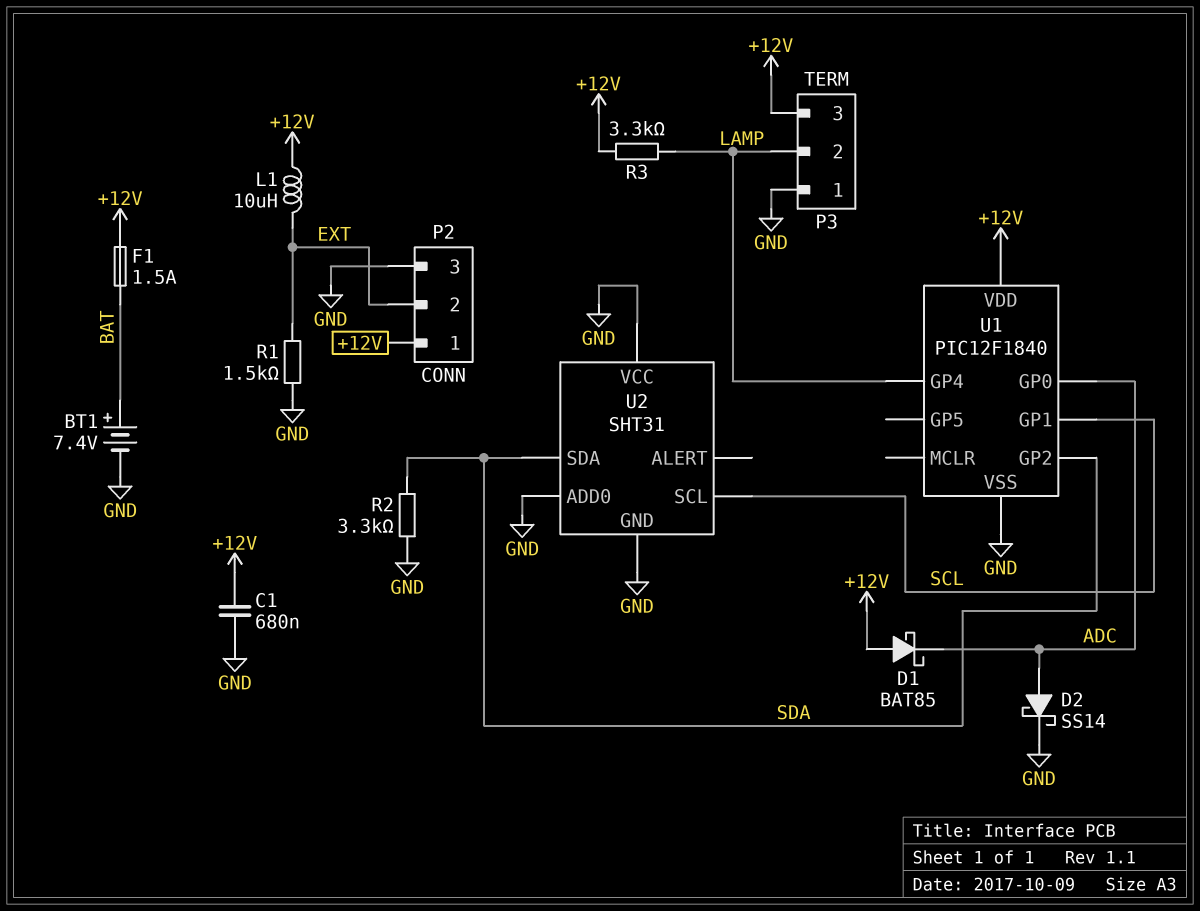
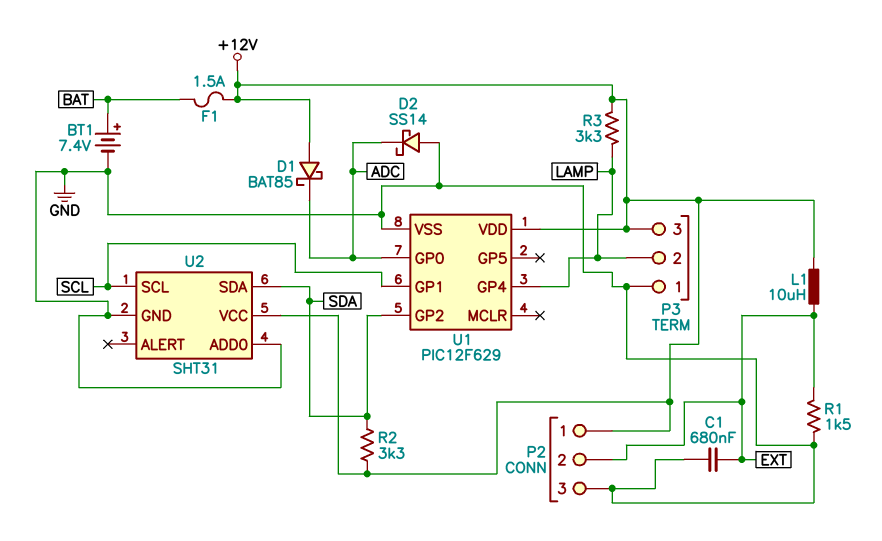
C1: 680nF (+12V, GND) -> 680nF (EXT, GND)
D2: schottky SS14 (A ADC, K GND) -> schottky SS14 (A GND, K ADC)
R2: 3.3k (GND, SDA) -> 3.3k (+12V, SDA)
U1: PIC12F1840 -> PIC12F629
U2 pin VCC: GND -> +12V

